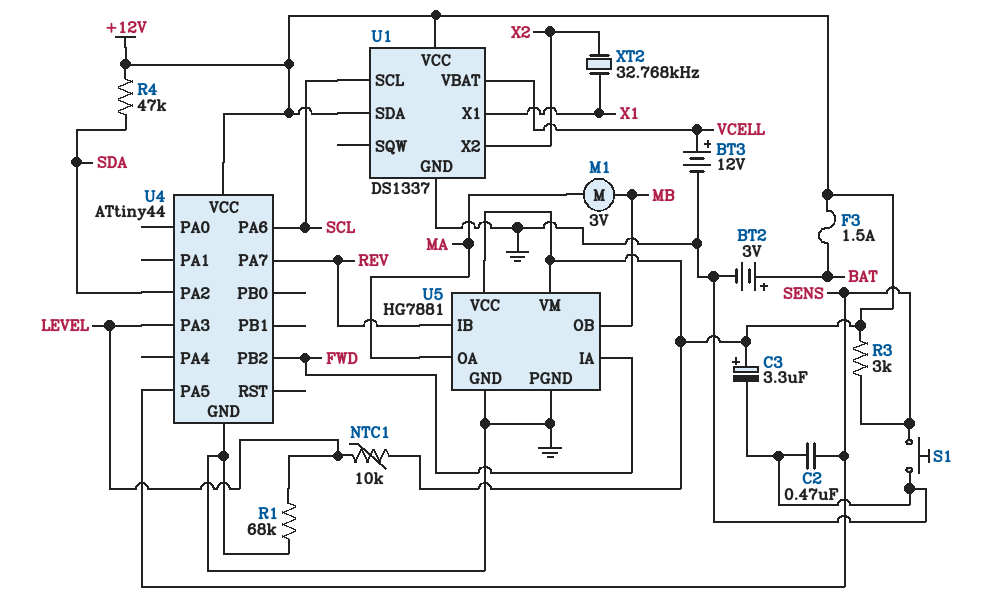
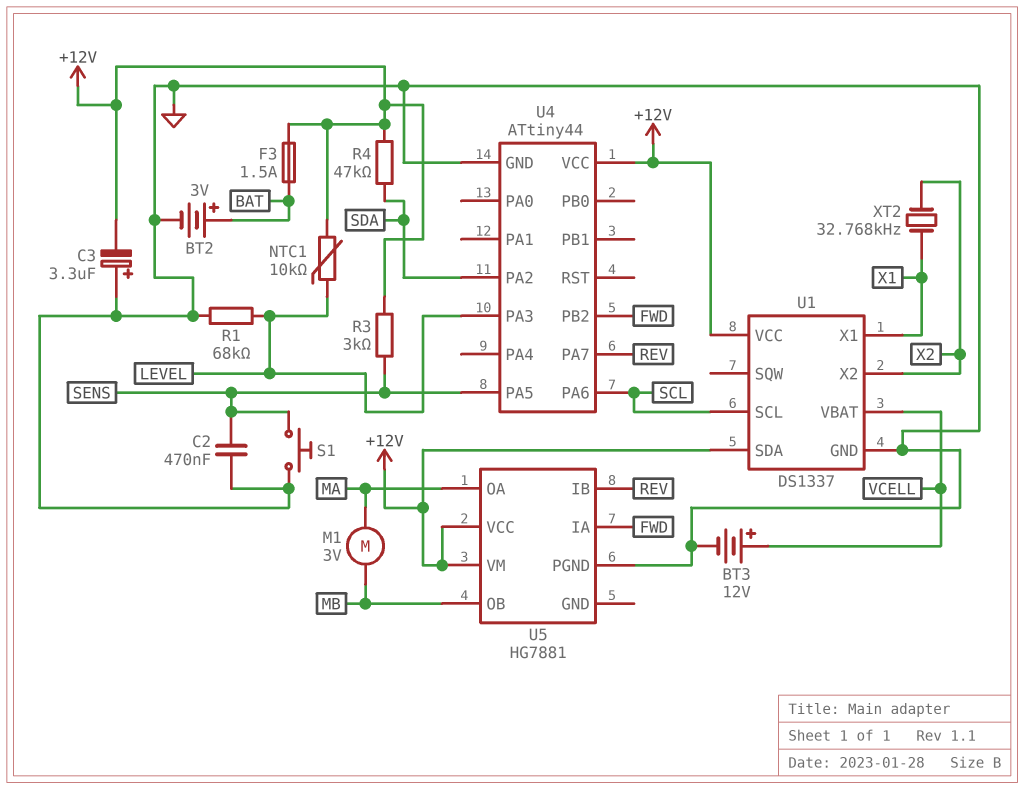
C3: 3.3uF (plus +12V, minus GND) -> 3.3uF (plus GND, minus +12V)
U5 pin GND: GND -> none

